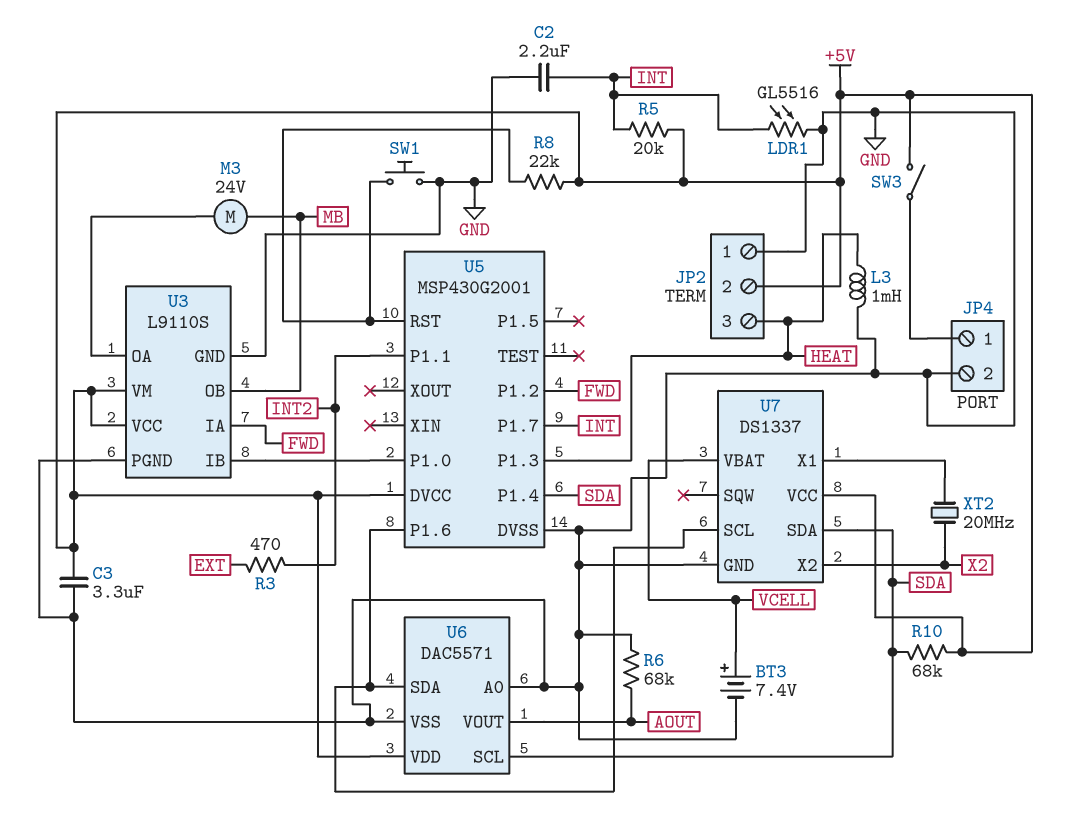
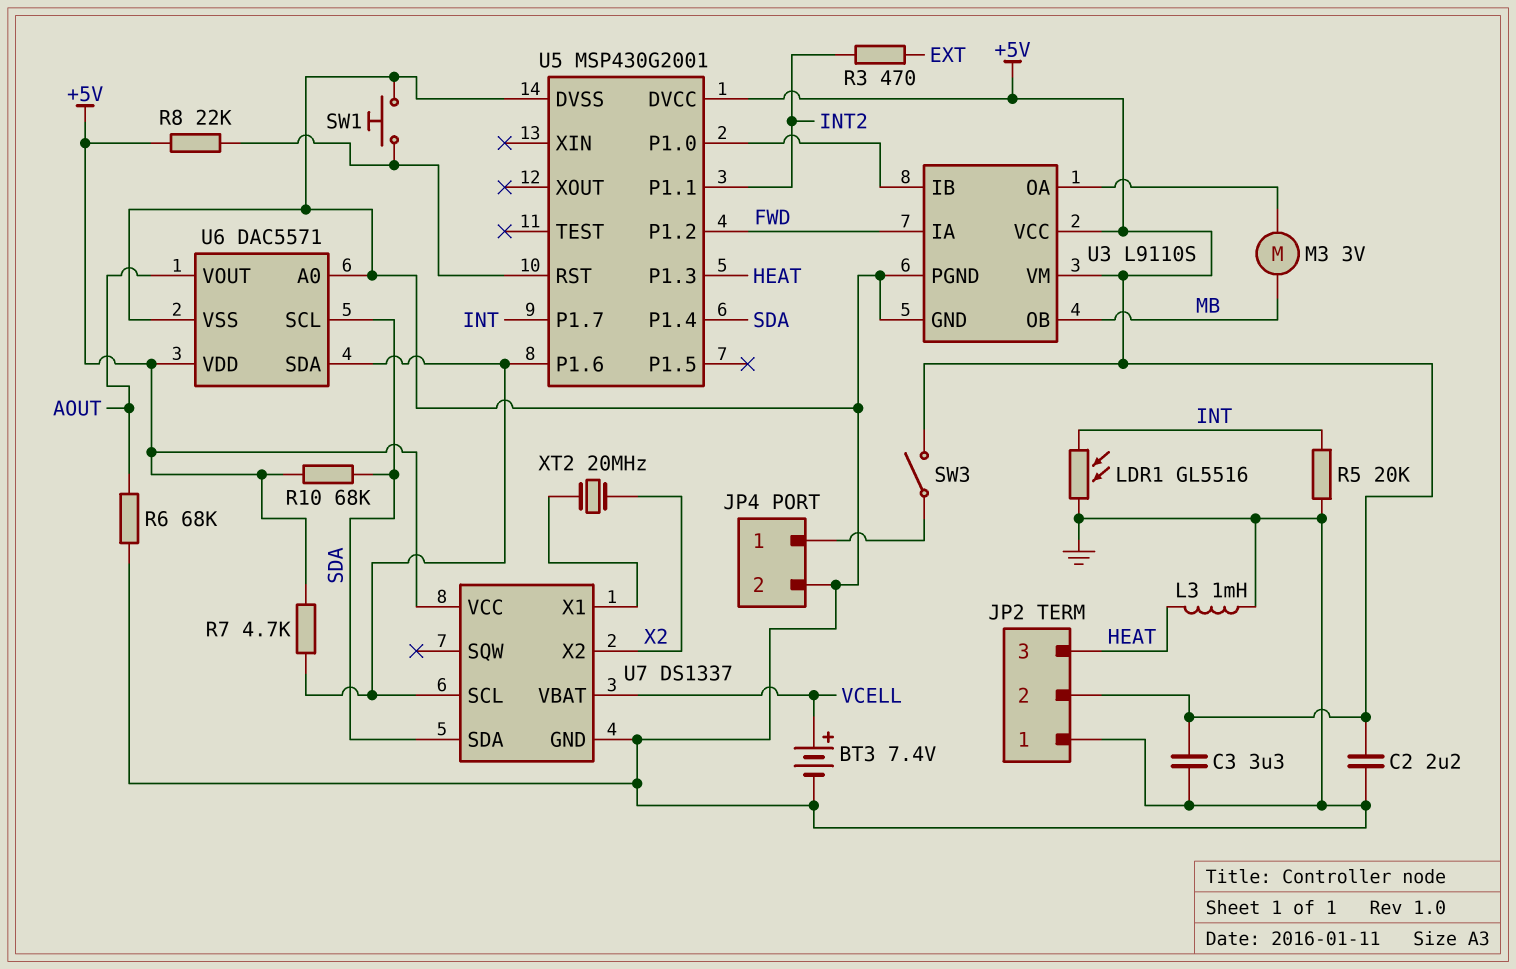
C2: 2.2uF (GND, INT) -> 2.2uF (+5V, GND)
M3: motor 24V (MB, U3/OA) -> motor 3V (MB, U3/OA)
R5: 20k (+5V, INT) -> 20k (GND, INT)
R7: none -> 4.7k (+5V, U5/P1.6)

